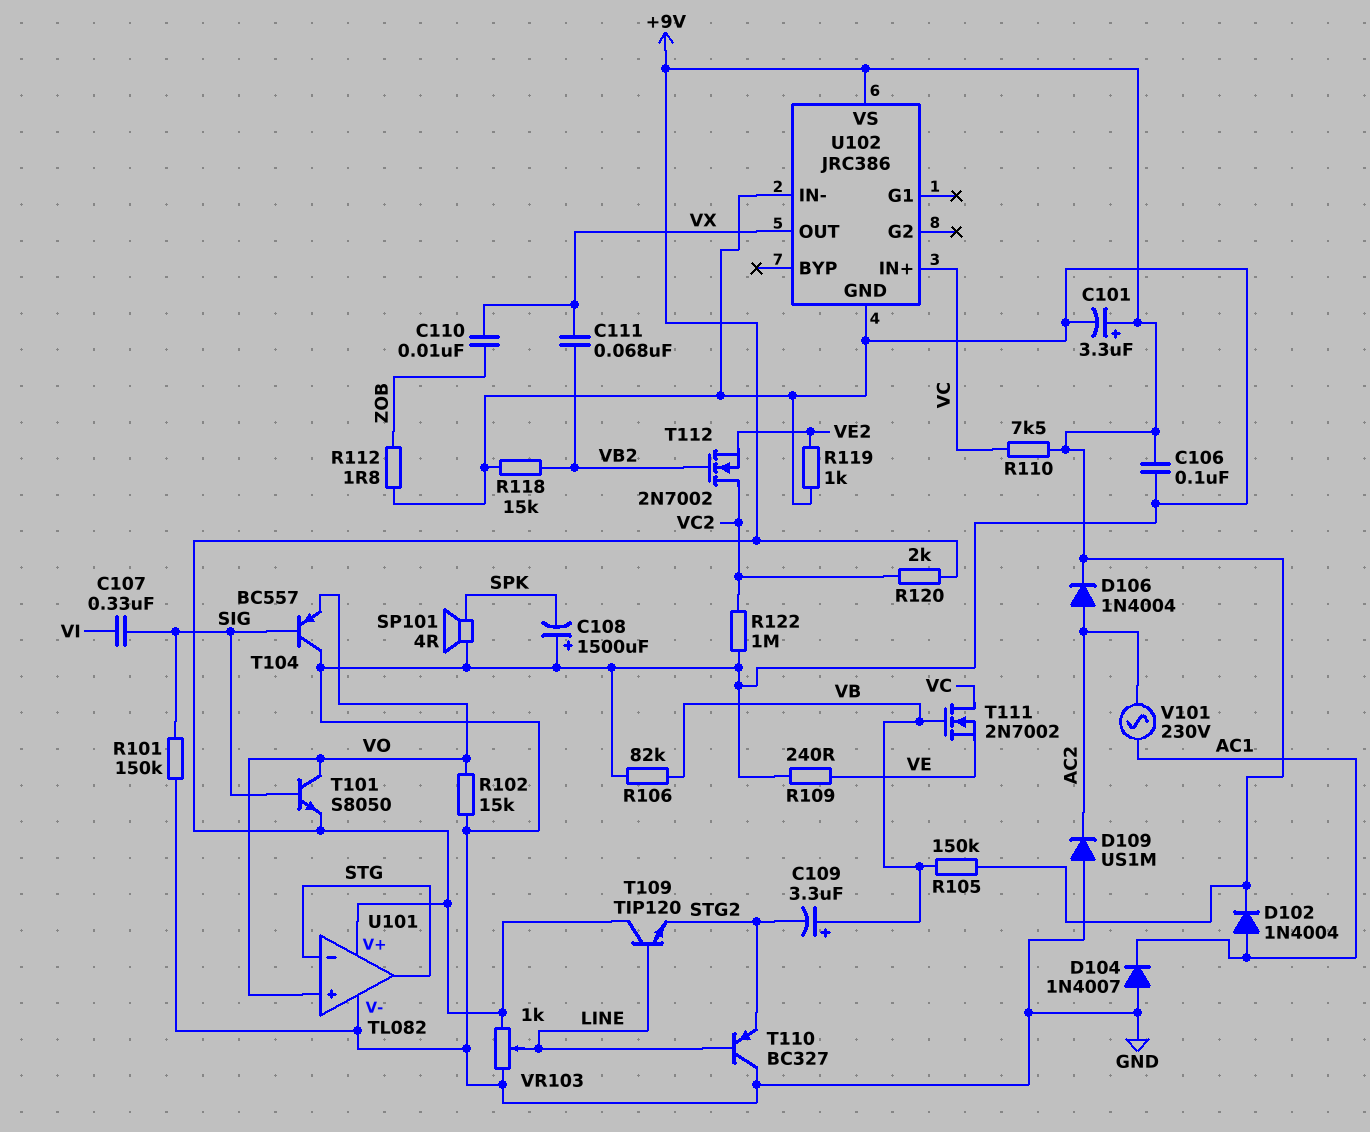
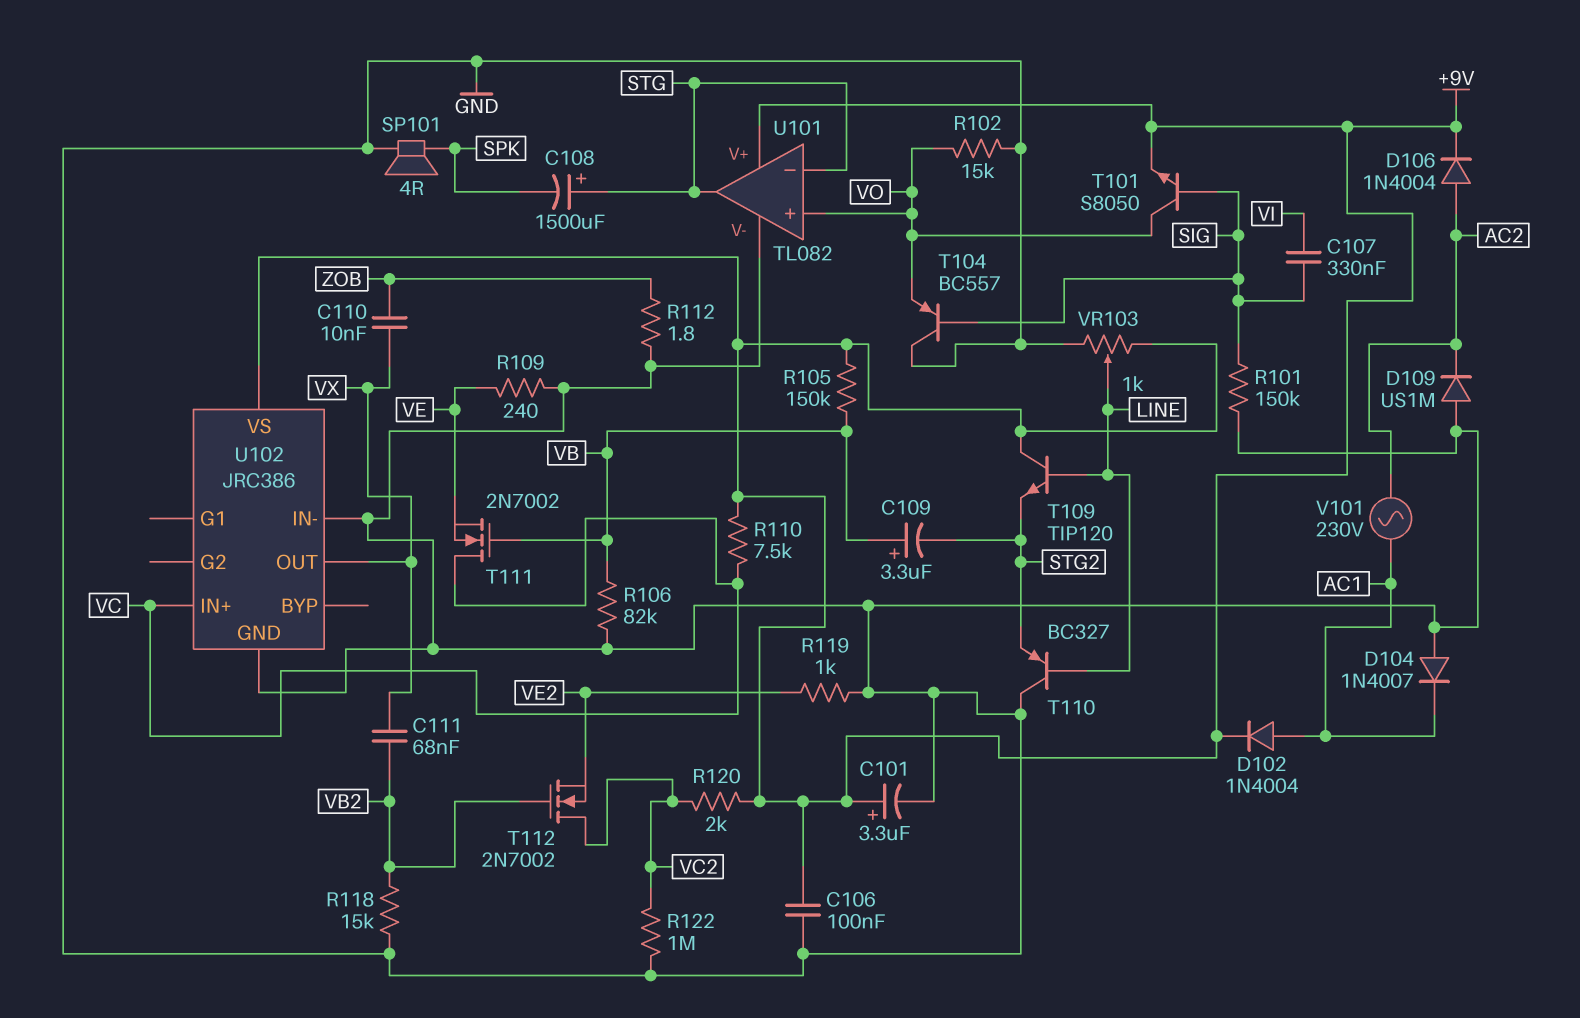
C108: 1500uF (plus GND, minus SPK) -> 1500uF (plus STG, minus SPK)

